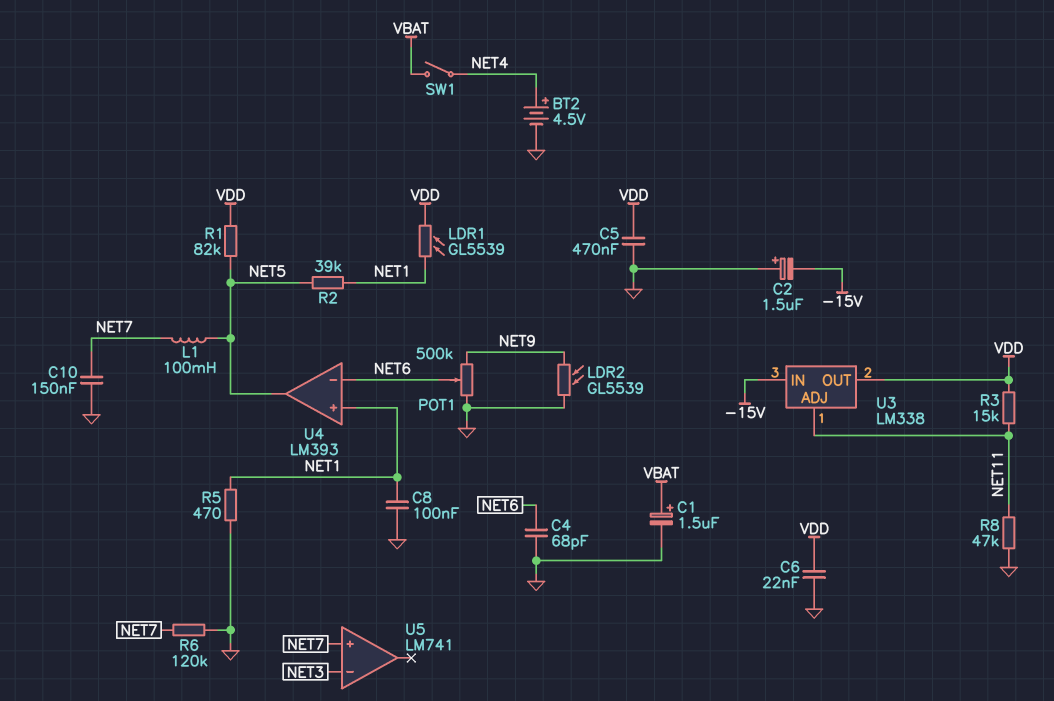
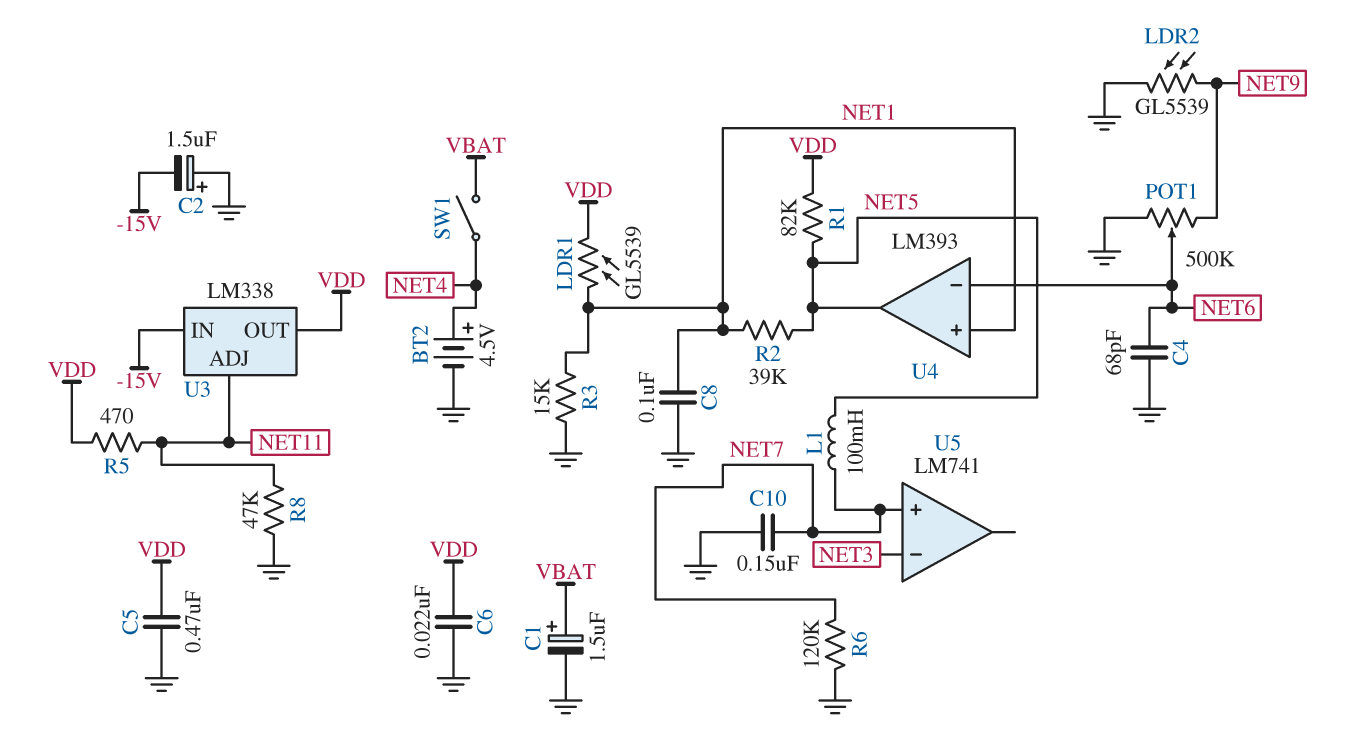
R3: 15k (NET11, VDD) -> 15k (GND, NET1)
R5: 470 (GND, NET1) -> 470 (NET11, VDD)

